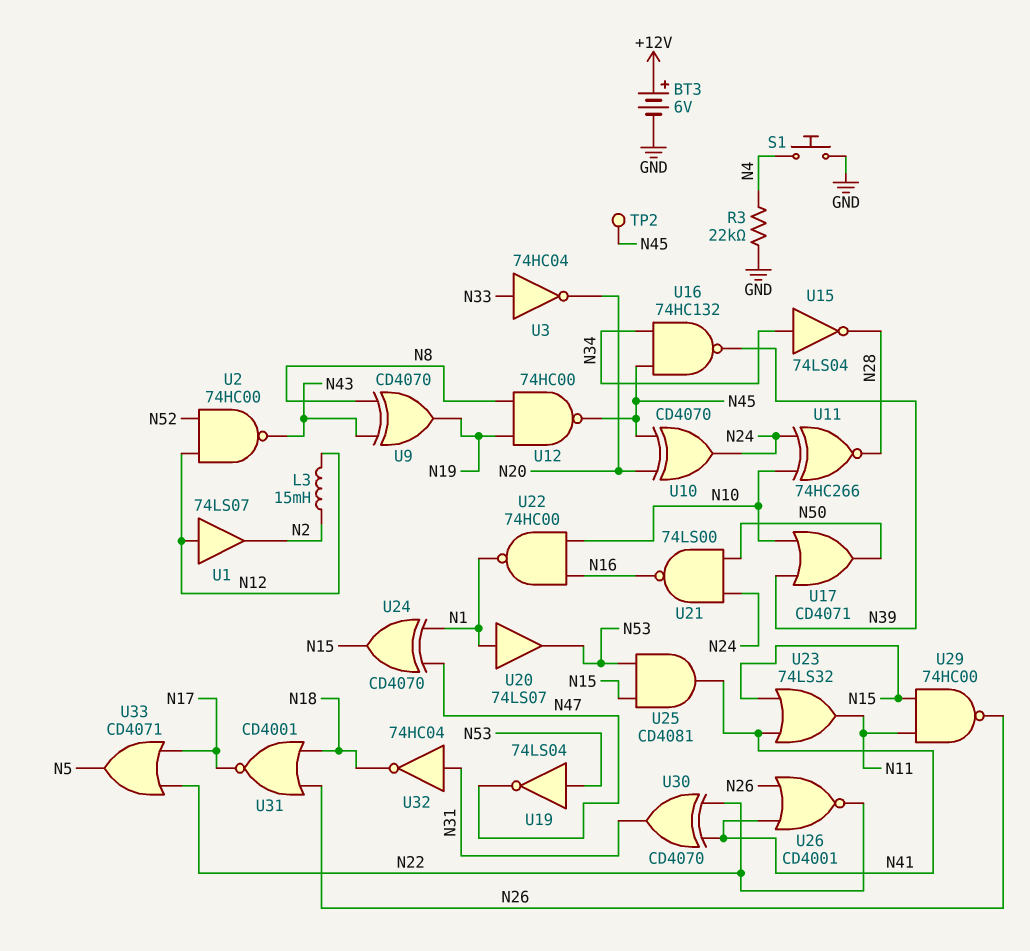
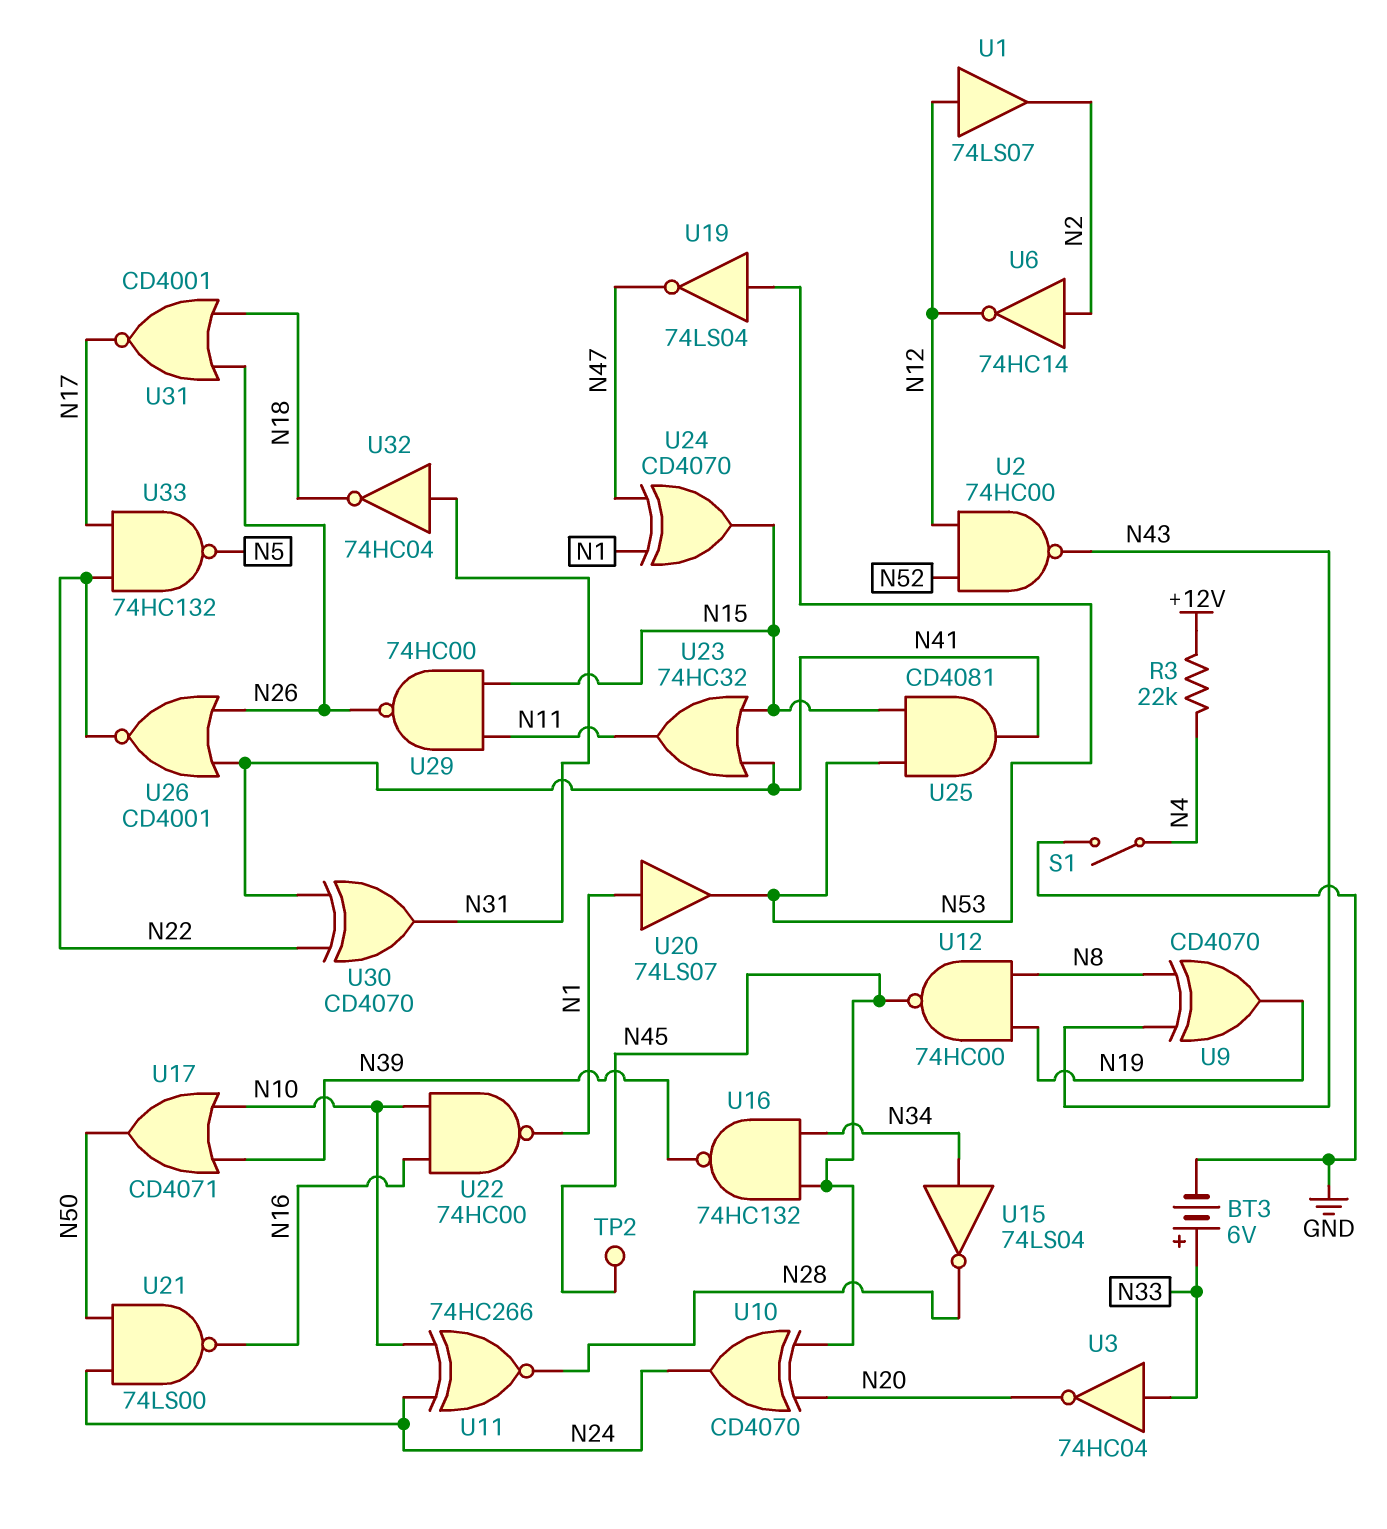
BT3: 6V (plus +12V, minus GND) -> 6V (plus N33, minus GND)
L3: 15mH (N2, N12) -> none
R3: 22k (GND, N4) -> 22k (+12V, N4)
S1: button (GND, N4) -> switch (GND, N4)
U6: none -> NOT 74HC14 (in N2, out N12)
U23: OR 74LS32 (in N15, in N41, out N11) -> OR 74HC32 (in N15, in N41, out N11)
U33: OR CD4071 (in N17, in N22, out N5) -> NAND 74HC132 (in N17, in N22, out N5)

